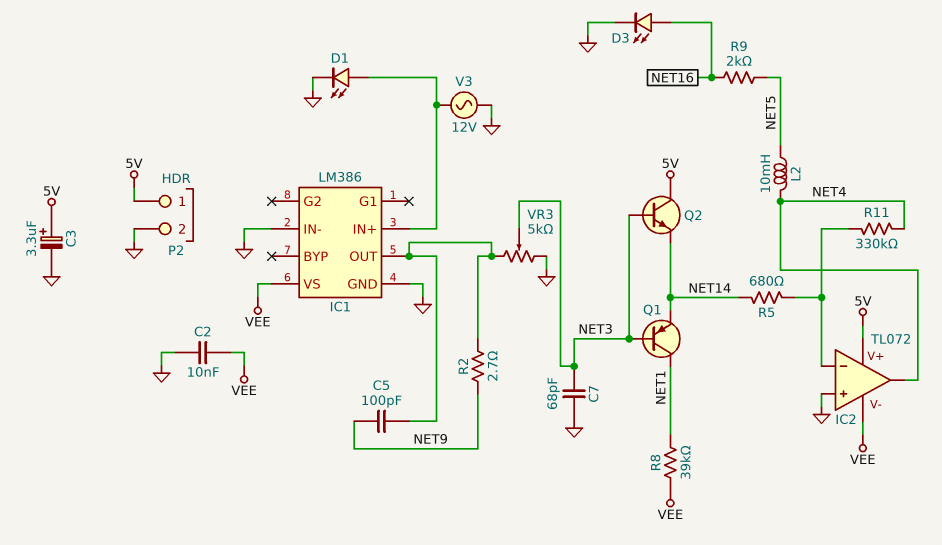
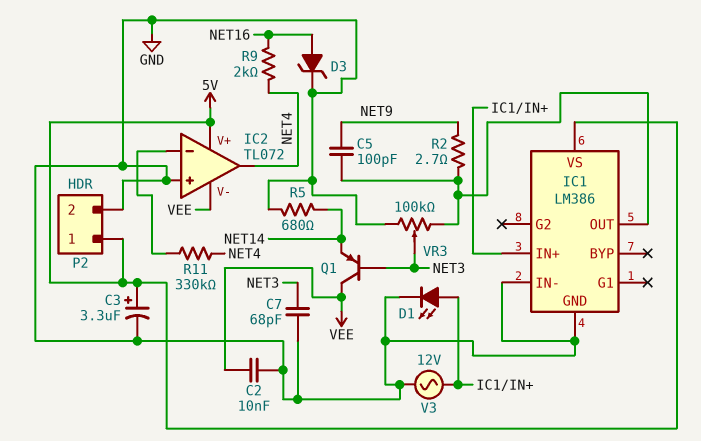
D3: LED (A NET16, K GND) -> zener (A NET16, K GND)
IC1 pin VS: VEE -> 5V
L2: 10mH (NET4, NET5) -> none
Q1: PNP (B NET3, C NET1, E NET14) -> PNP (B NET3, C VEE, E NET14)
Q2: NPN (B NET3, C 5V, E NET14) -> none
R5: 680 (IC2/in-, NET14) -> 680 (GND, NET14)
R8: 39k (NET1, VEE) -> none
R9: 2k (NET5, NET16) -> 2k (NET4, NET16)
VR3: 5k (GND, IC1/OUT, wiper NET3) -> 100k (GND, IC1/OUT, wiper NET3)

